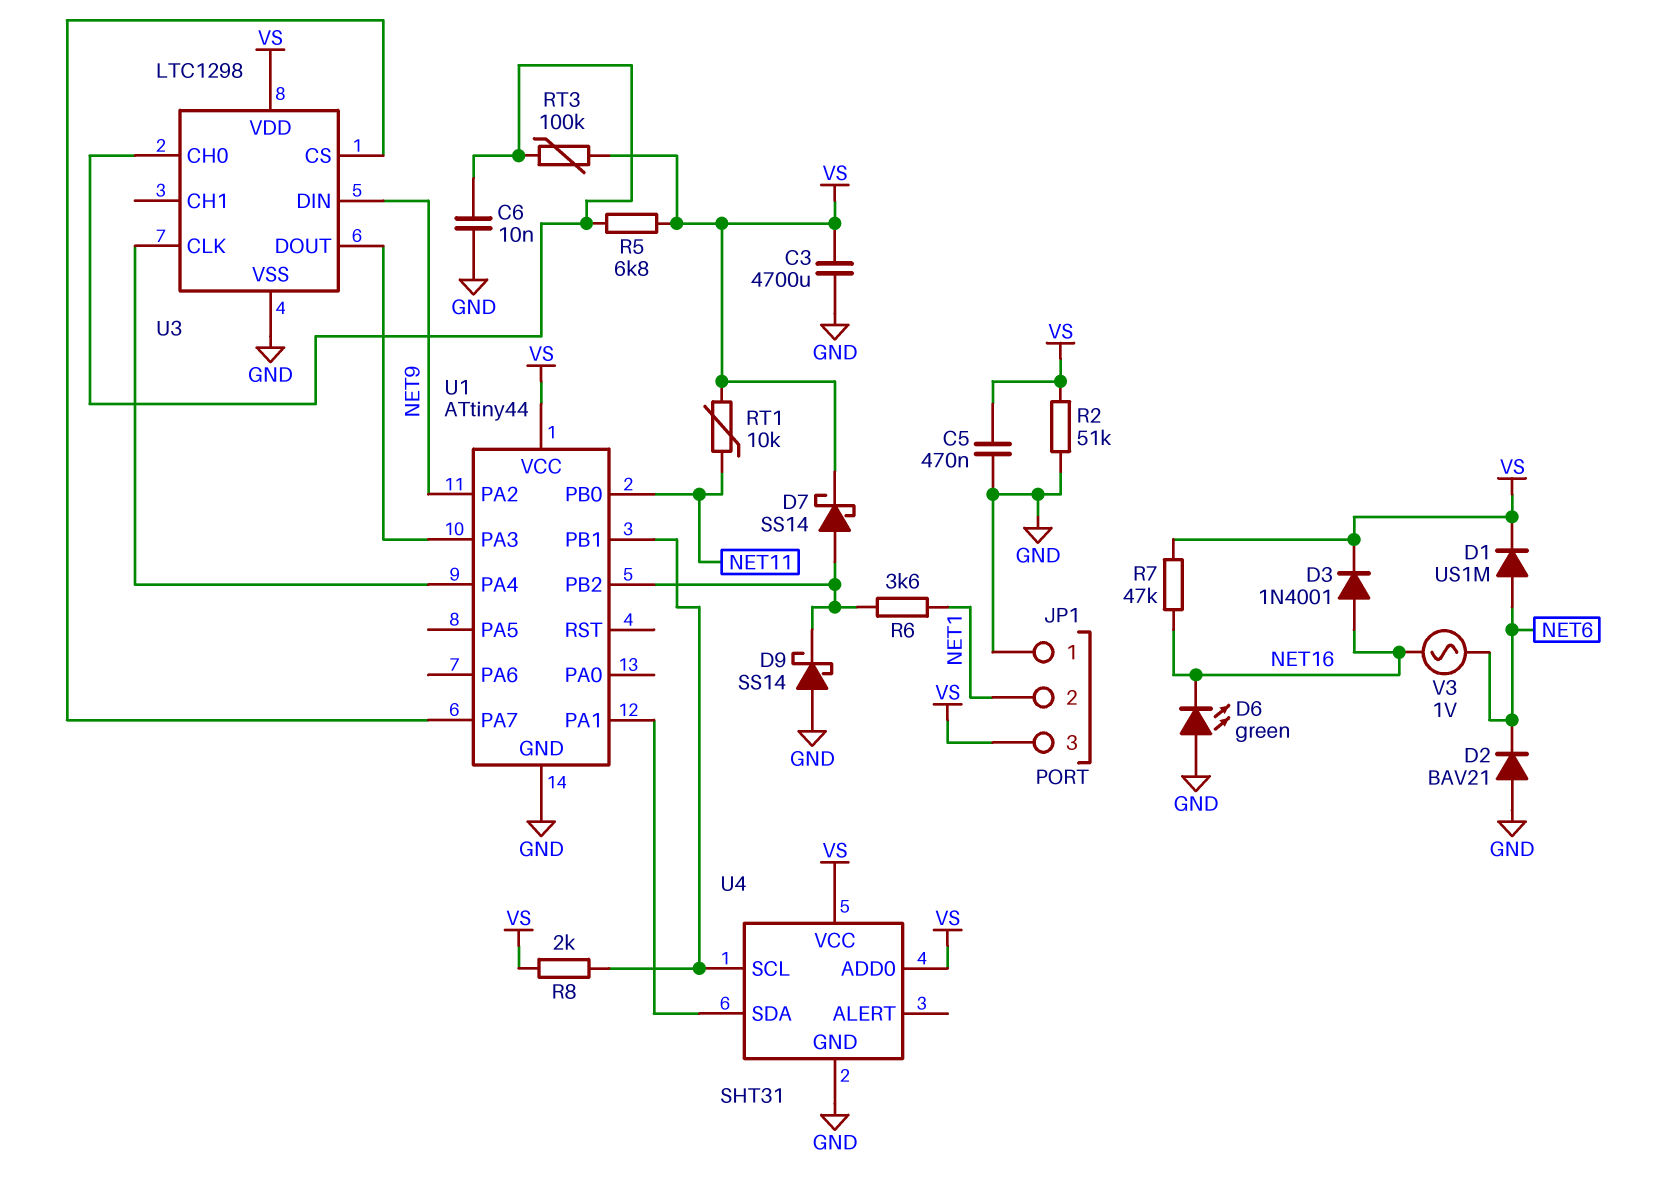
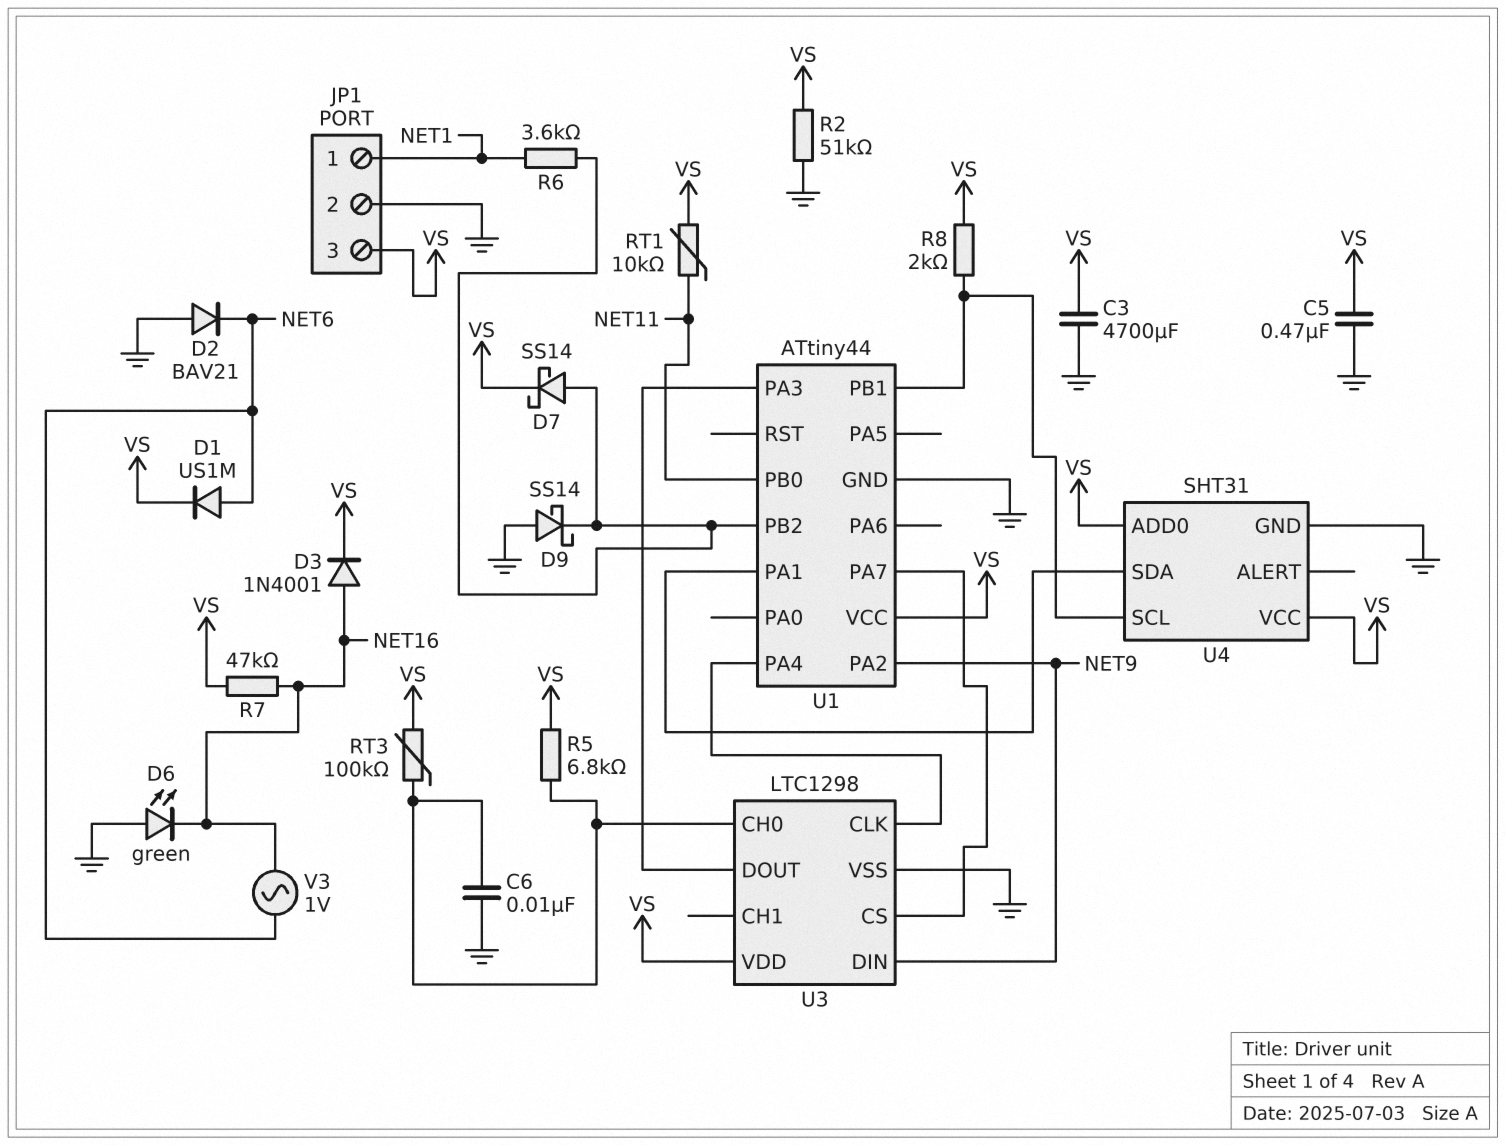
JP1 pin 1: GND -> NET1
JP1 pin 2: NET1 -> GND

